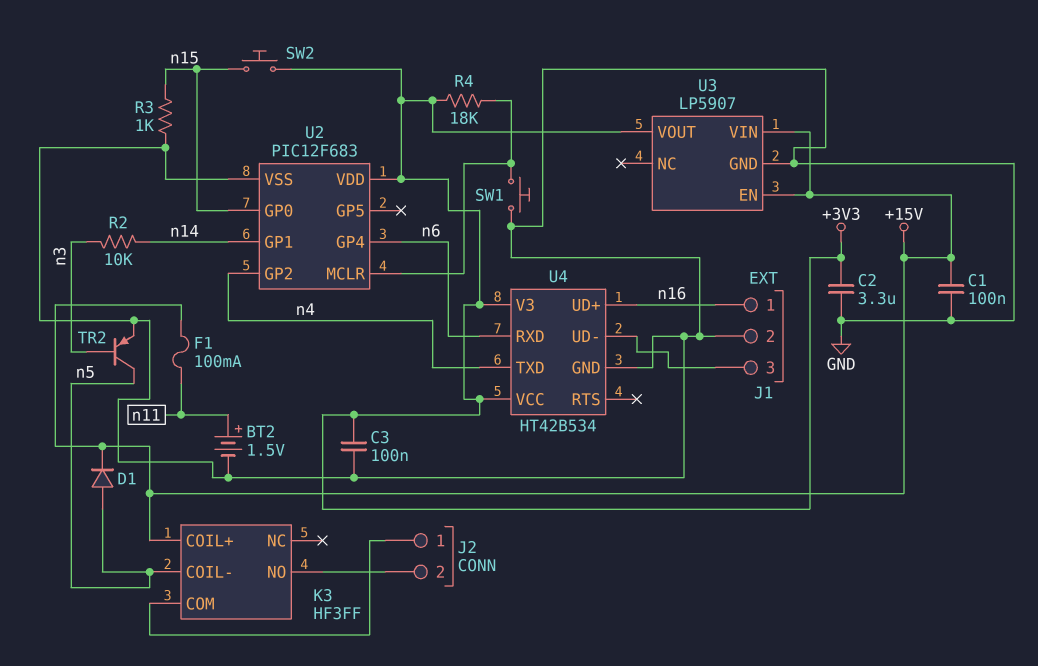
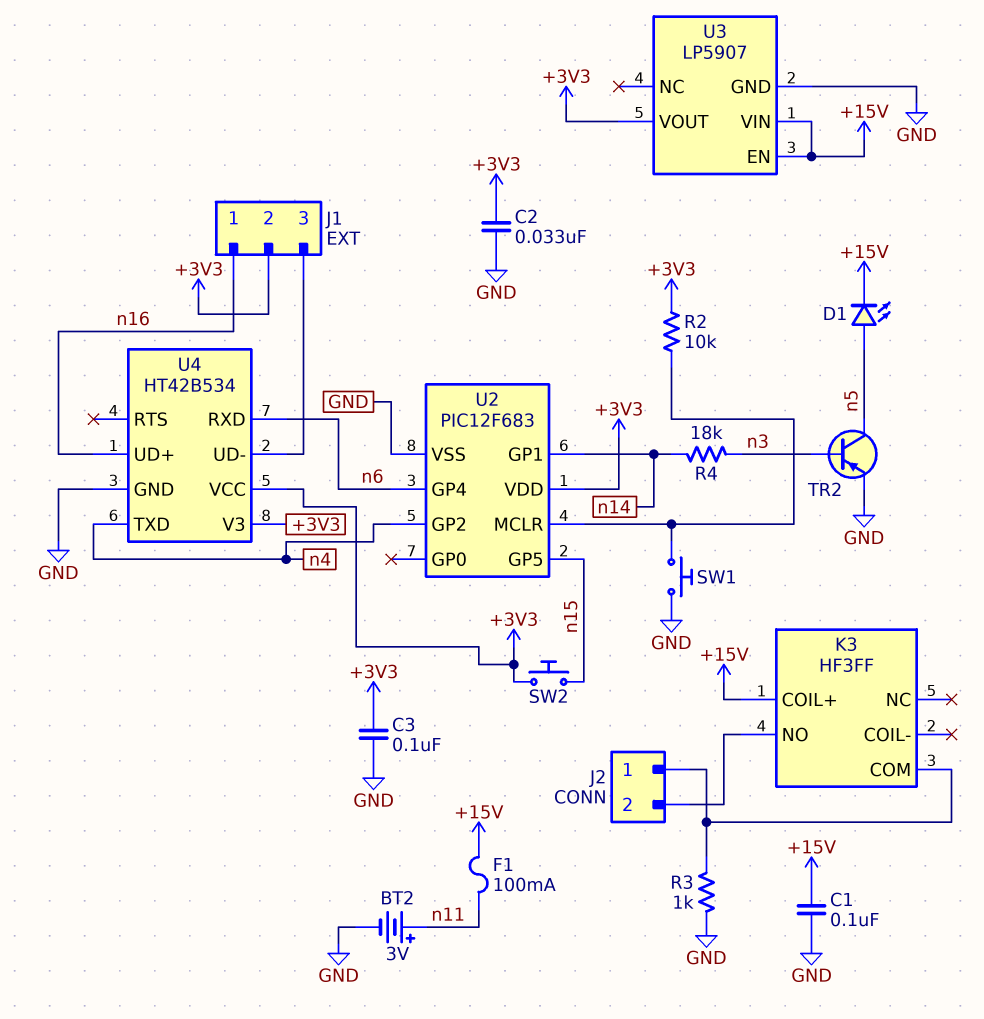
BT2: 1.5V (plus n11, minus GND) -> 3V (plus n11, minus GND)
C2: 3.3uF (+3V3, GND) -> 33nF (+3V3, GND)
D1: diode (A n5, K +15V) -> LED (A n5, K +15V)
J1 pin 2: GND -> +3V3
K3 pin COIL-: n5 -> none
R2: 10k (n3, n14) -> 10k (+3V3, U2/MCLR)
R3: 1k (GND, n15) -> 1k (GND, J2/1)
R4: 18k (+3V3, U2/MCLR) -> 18k (n3, n14)
U2 pin GP0: n15 -> none
U2 pin GP5: none -> n15

